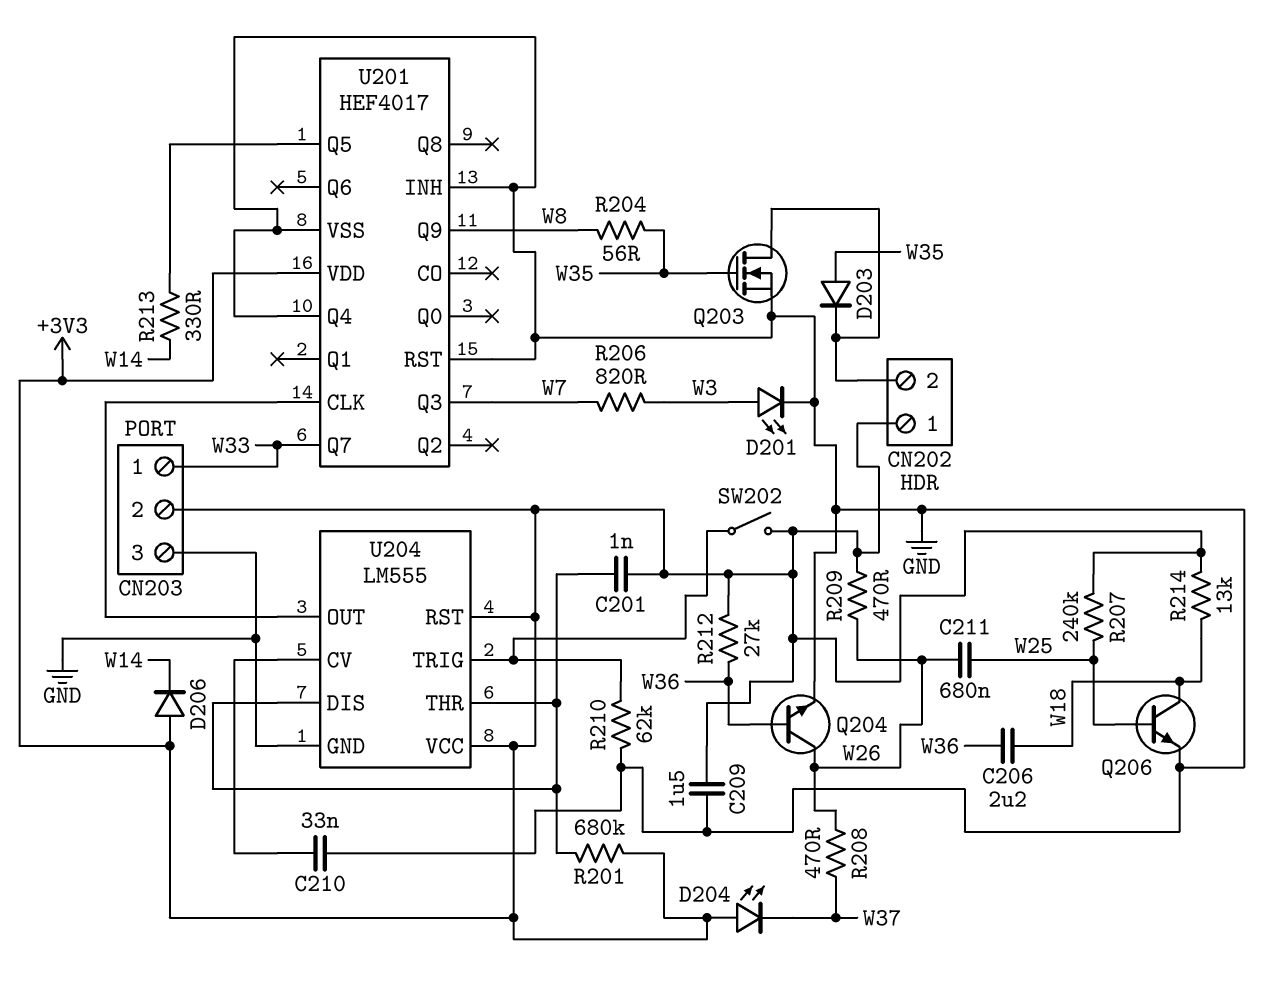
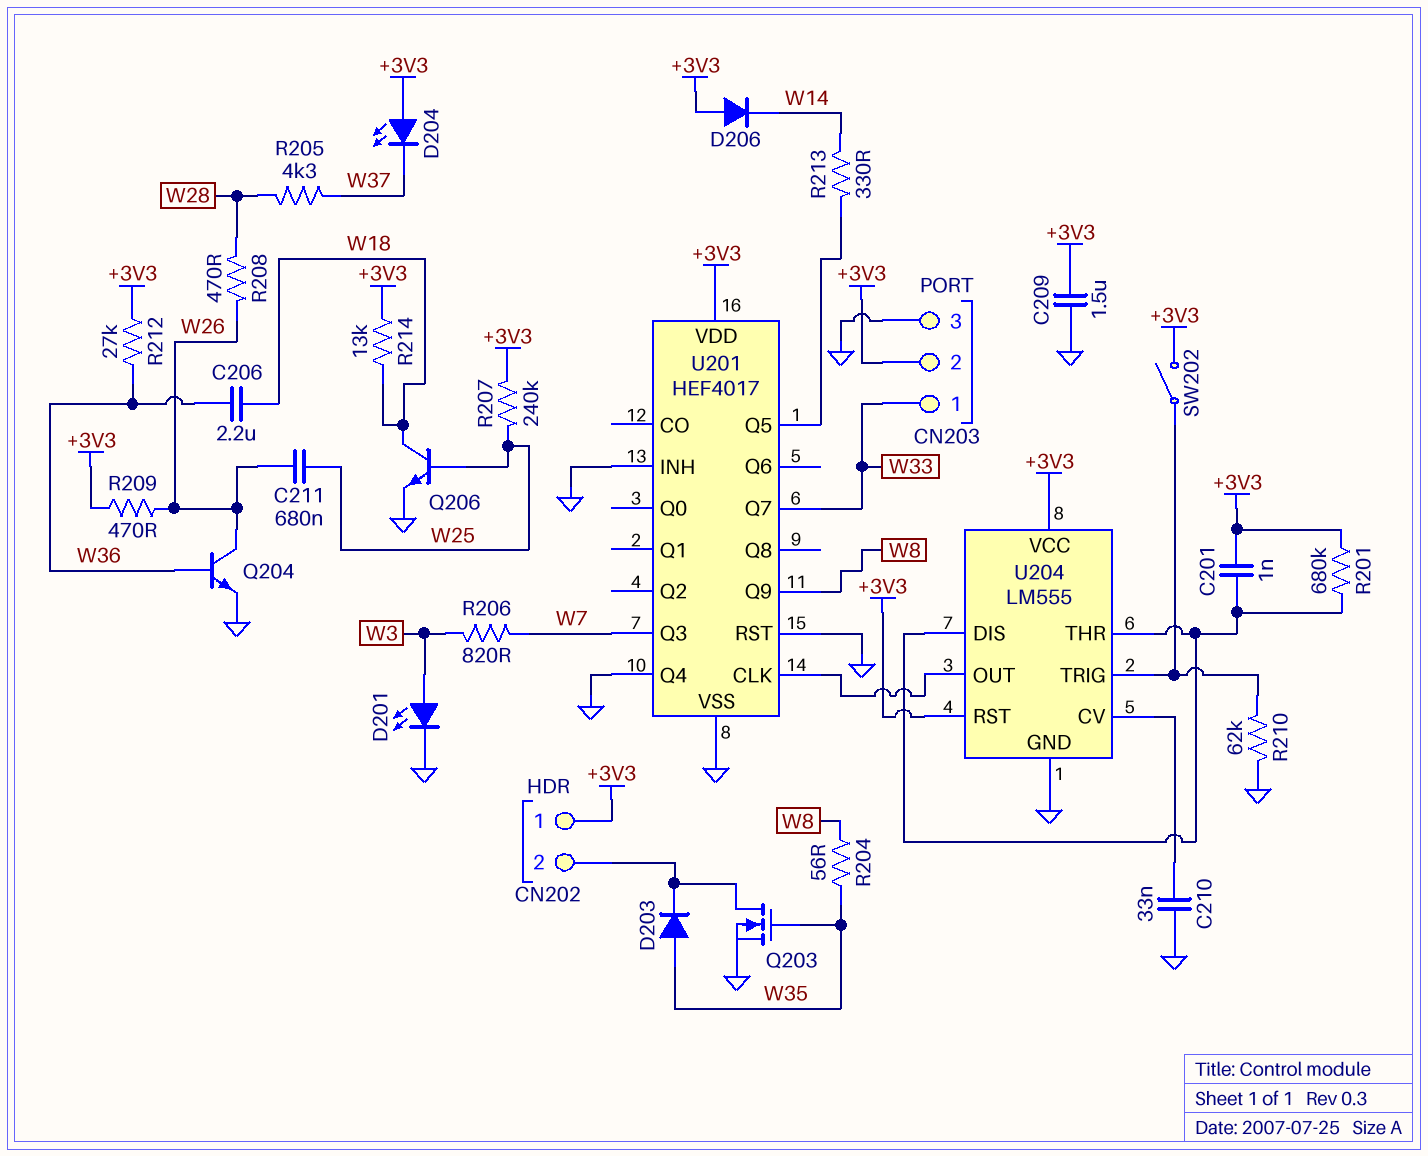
R205: none -> 4.3k (W28, W37)
R208: 470 (W26, W37) -> 470 (W26, W28)

